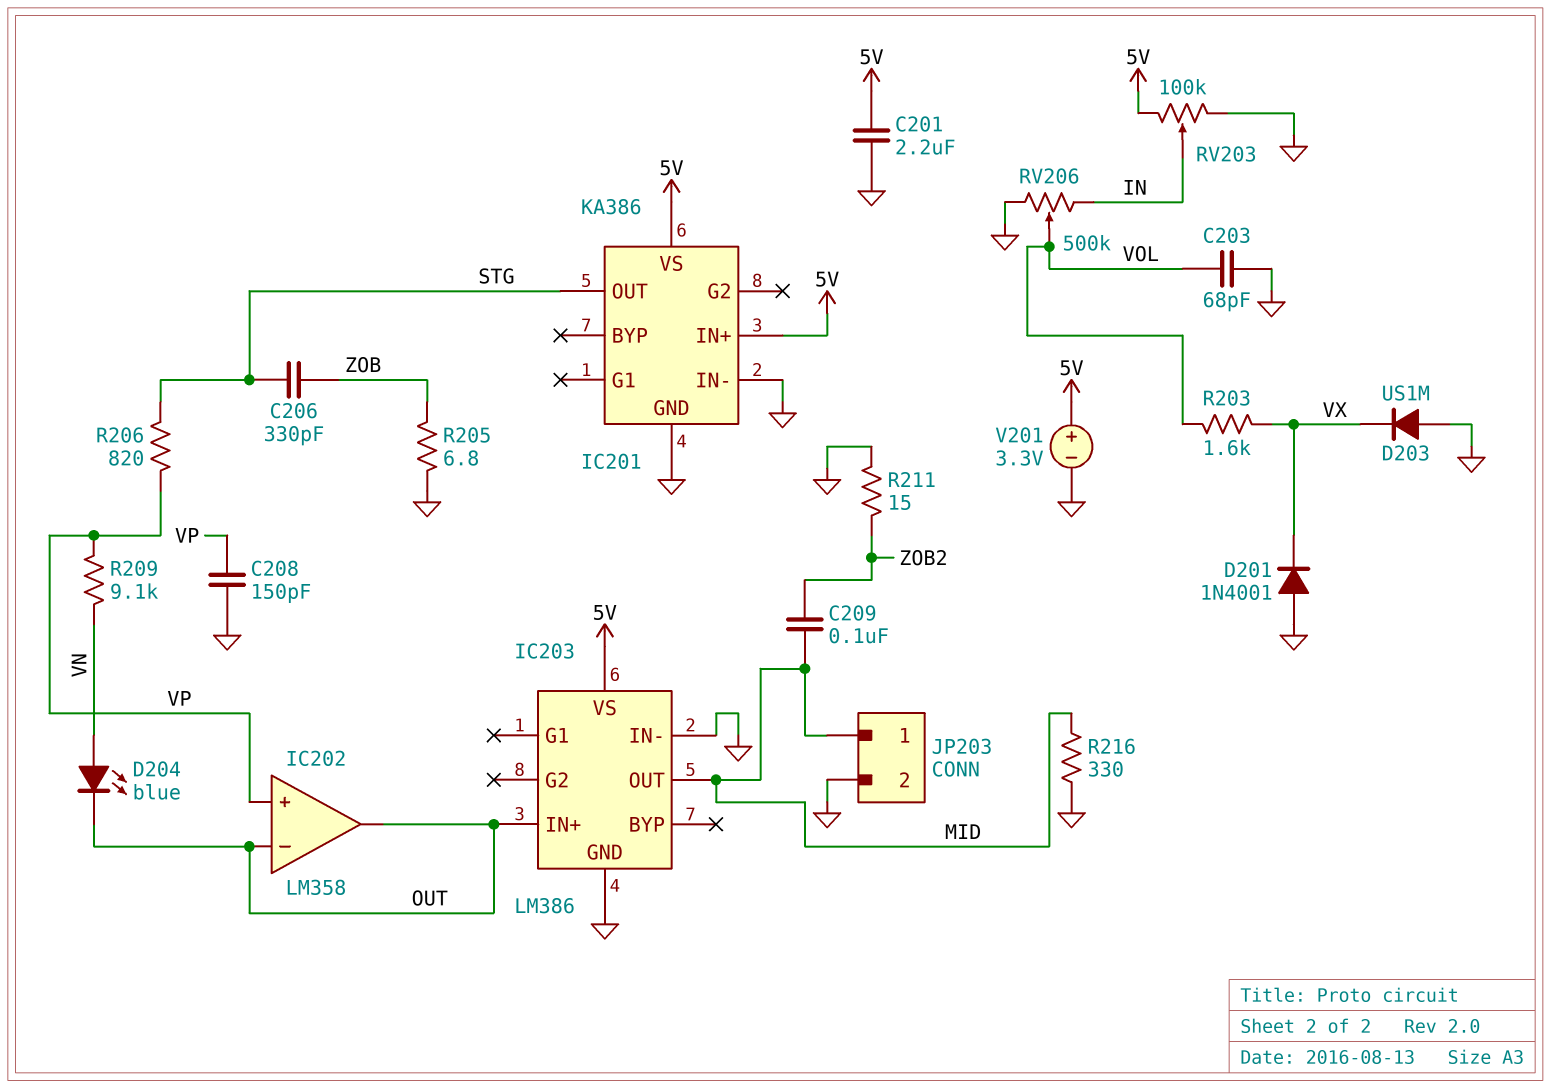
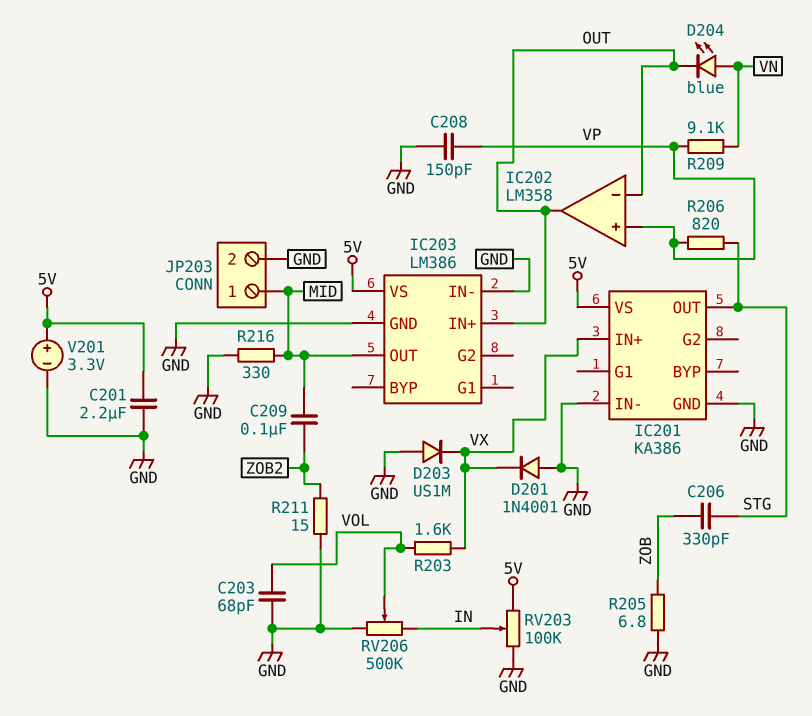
IC201 pin IN+: 5V -> VX

